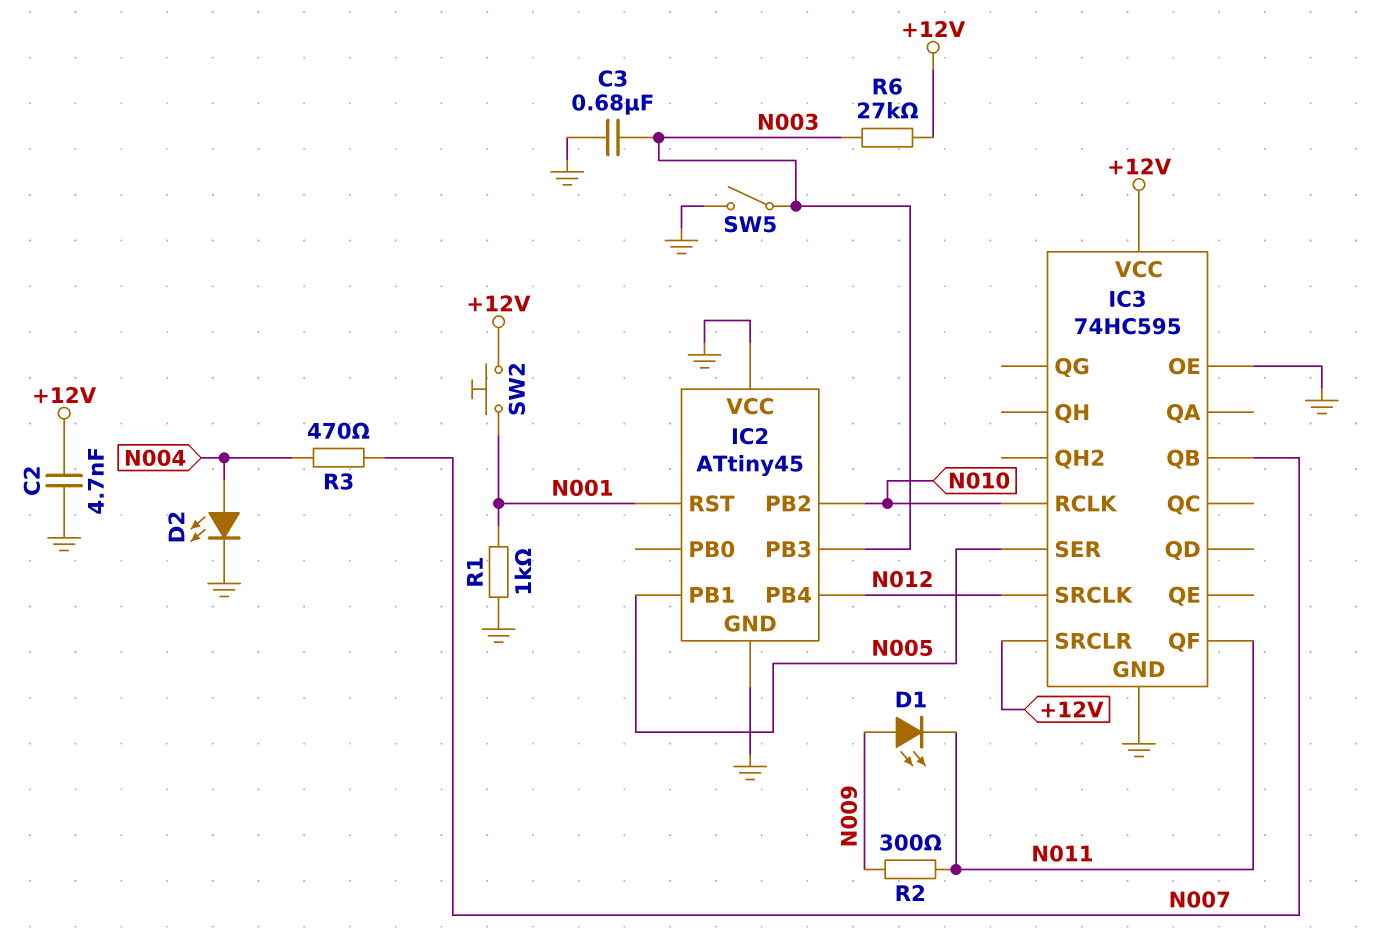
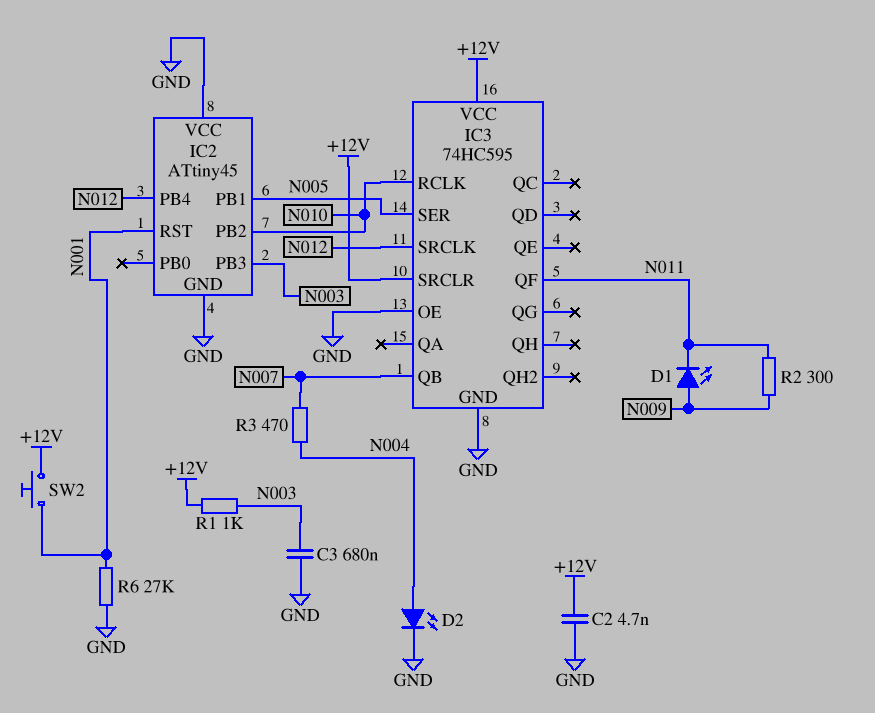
R1: 1k (GND, N001) -> 1k (+12V, N003)
R6: 27k (+12V, N003) -> 27k (GND, N001)
SW5: switch (GND, N003) -> none

